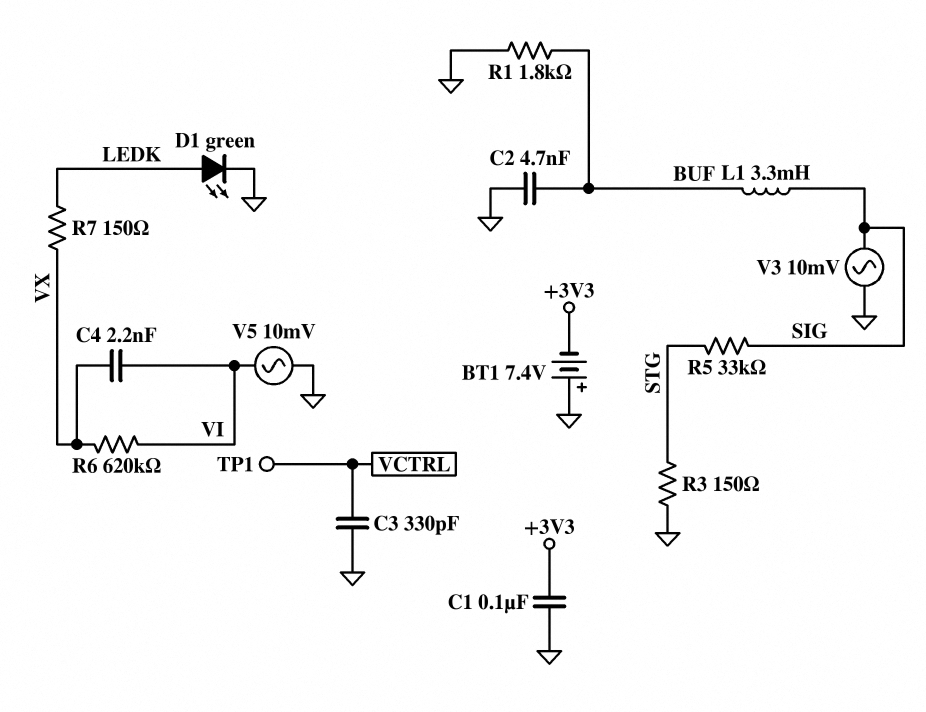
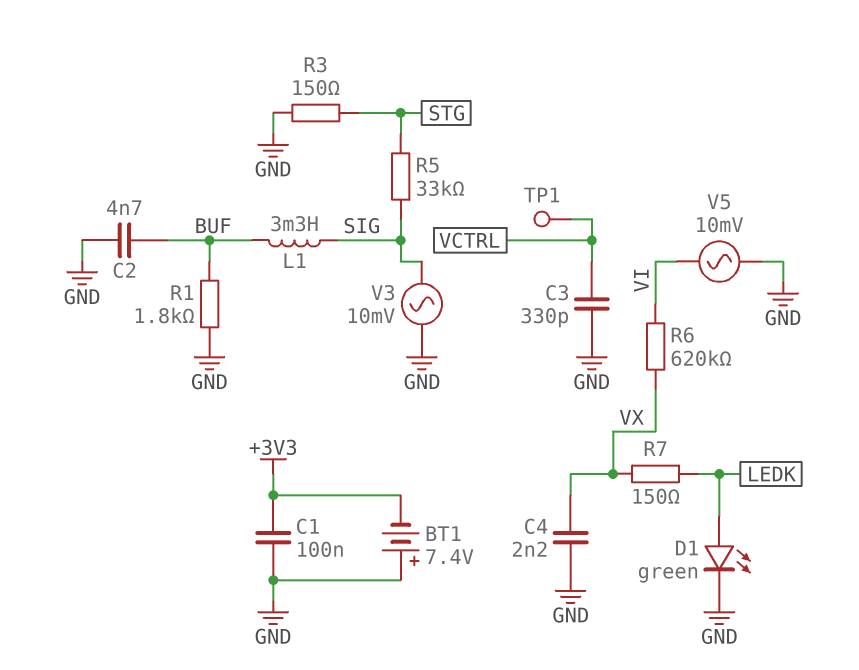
C4: 2.2nF (VI, VX) -> 2.2nF (GND, VX)

